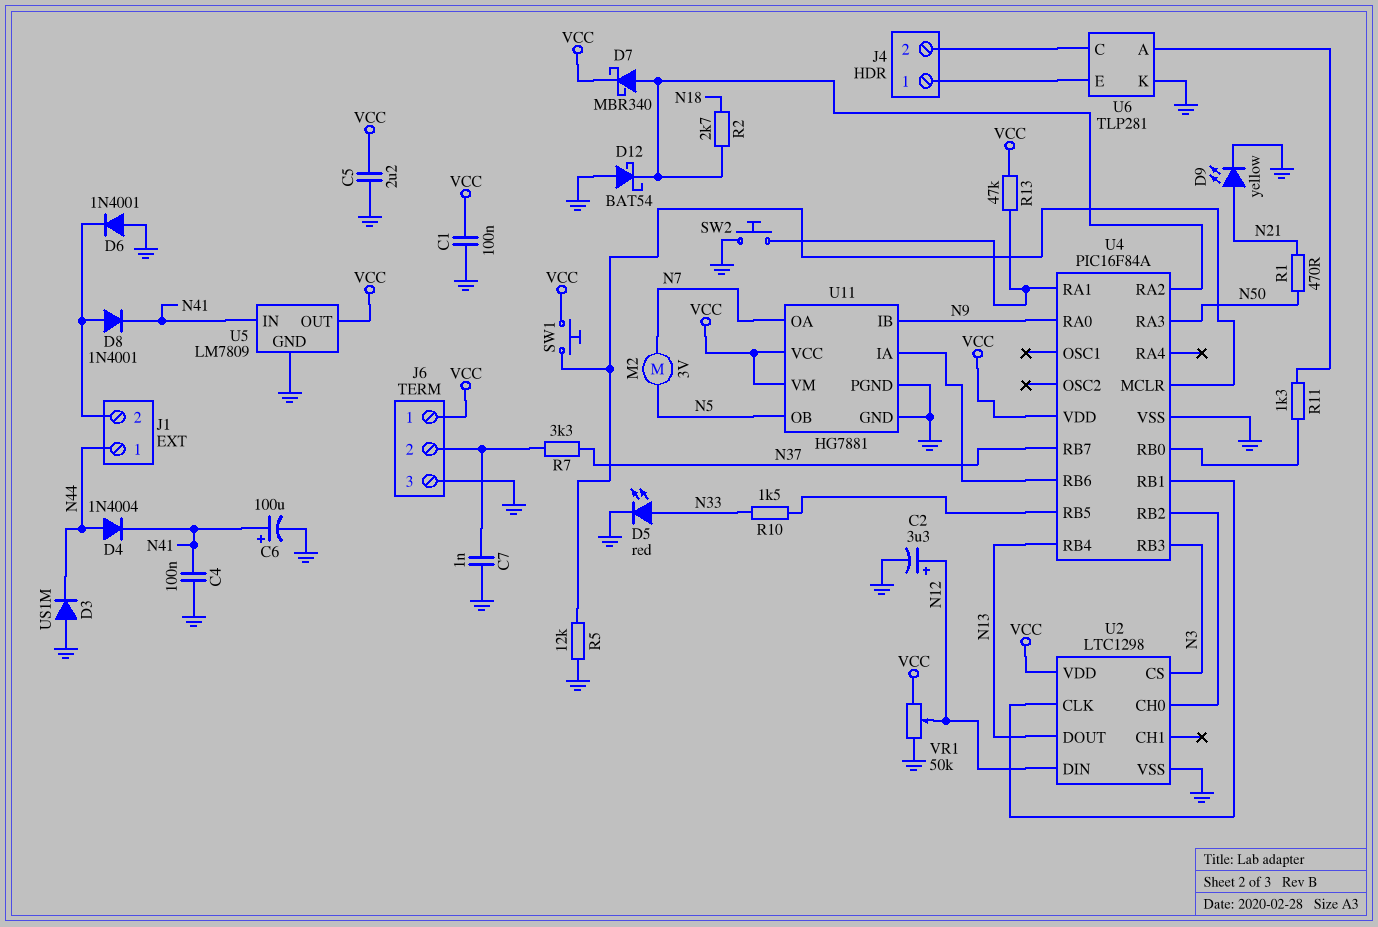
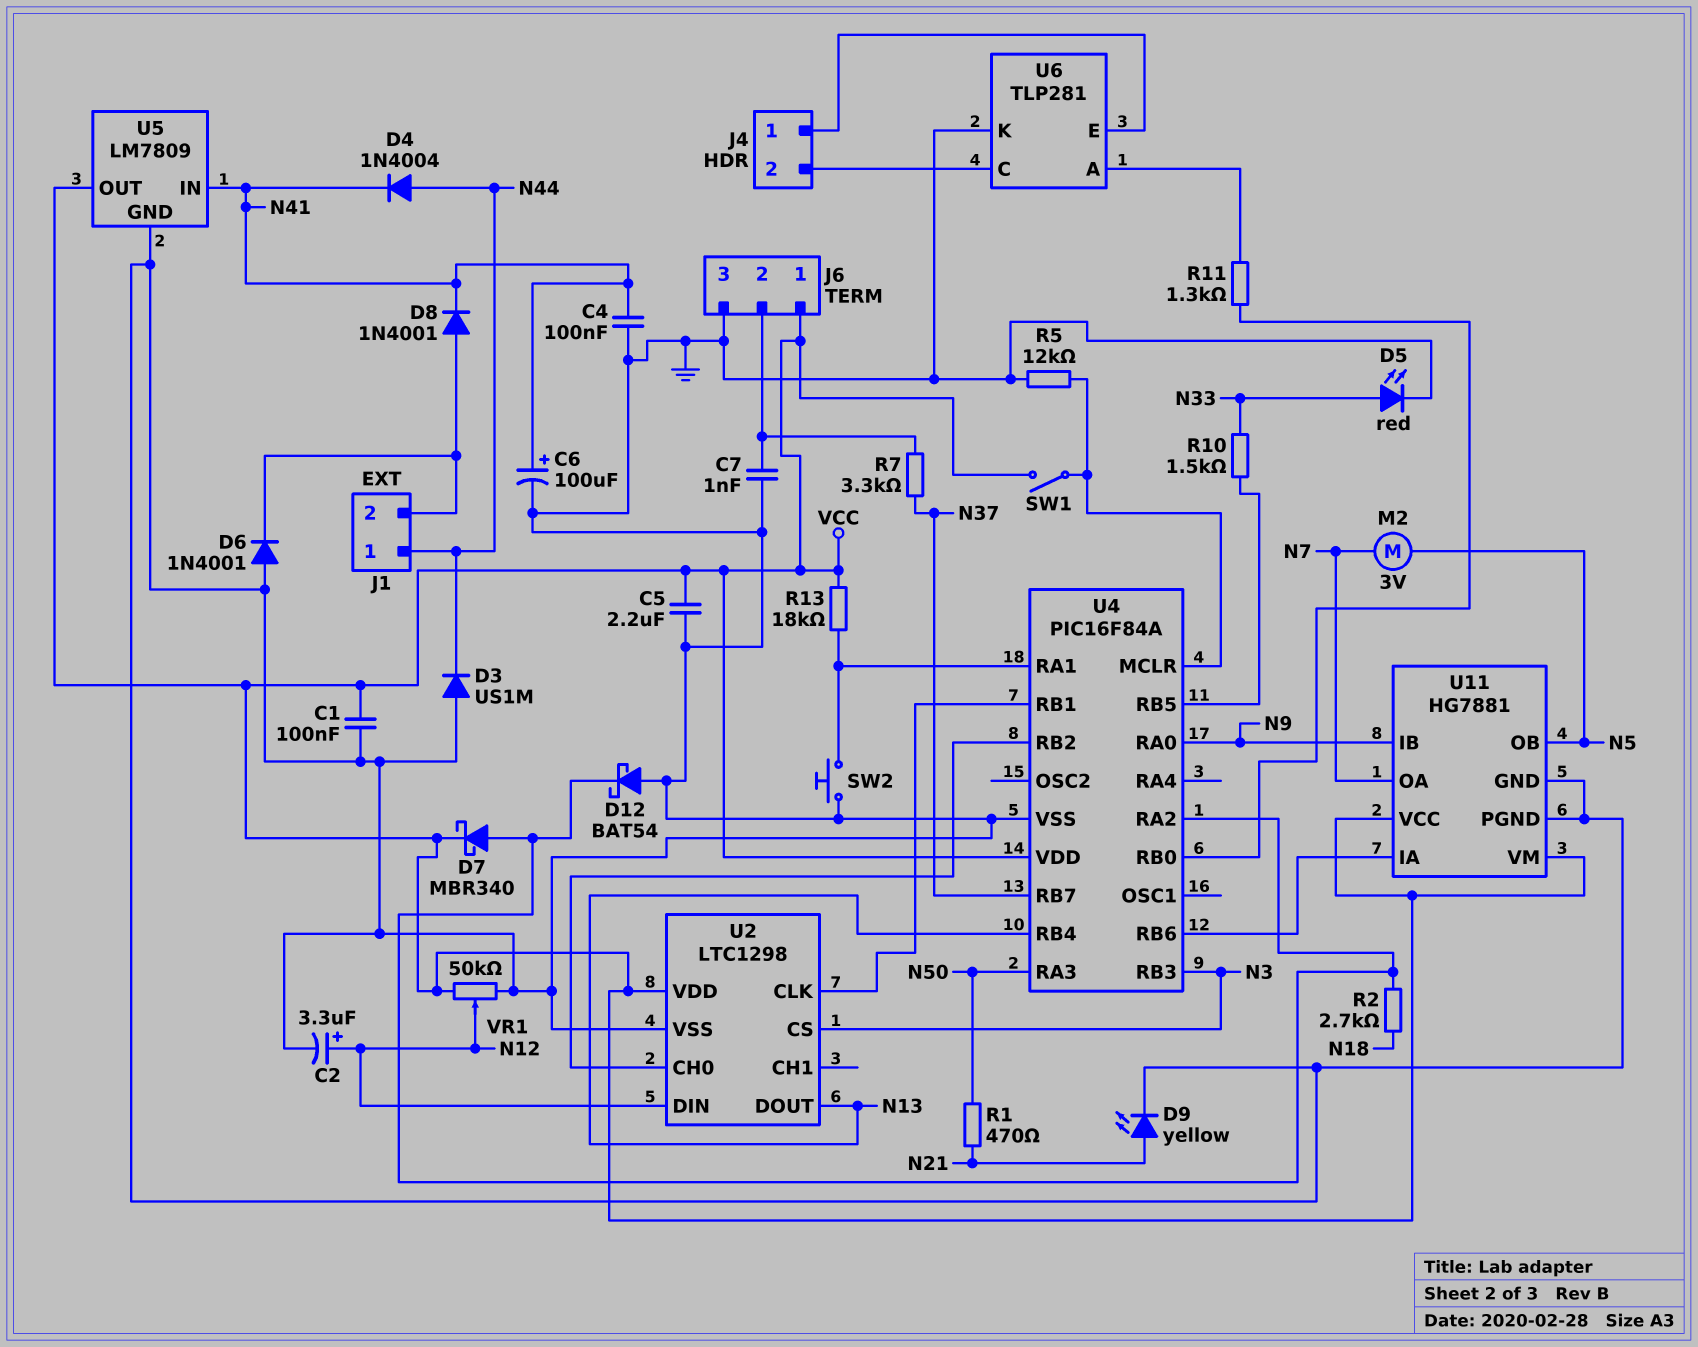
R13: 47k (U4/RA1, VCC) -> 18k (U4/RA1, VCC)
SW1: button (U4/MCLR, VCC) -> switch (U4/MCLR, VCC)

